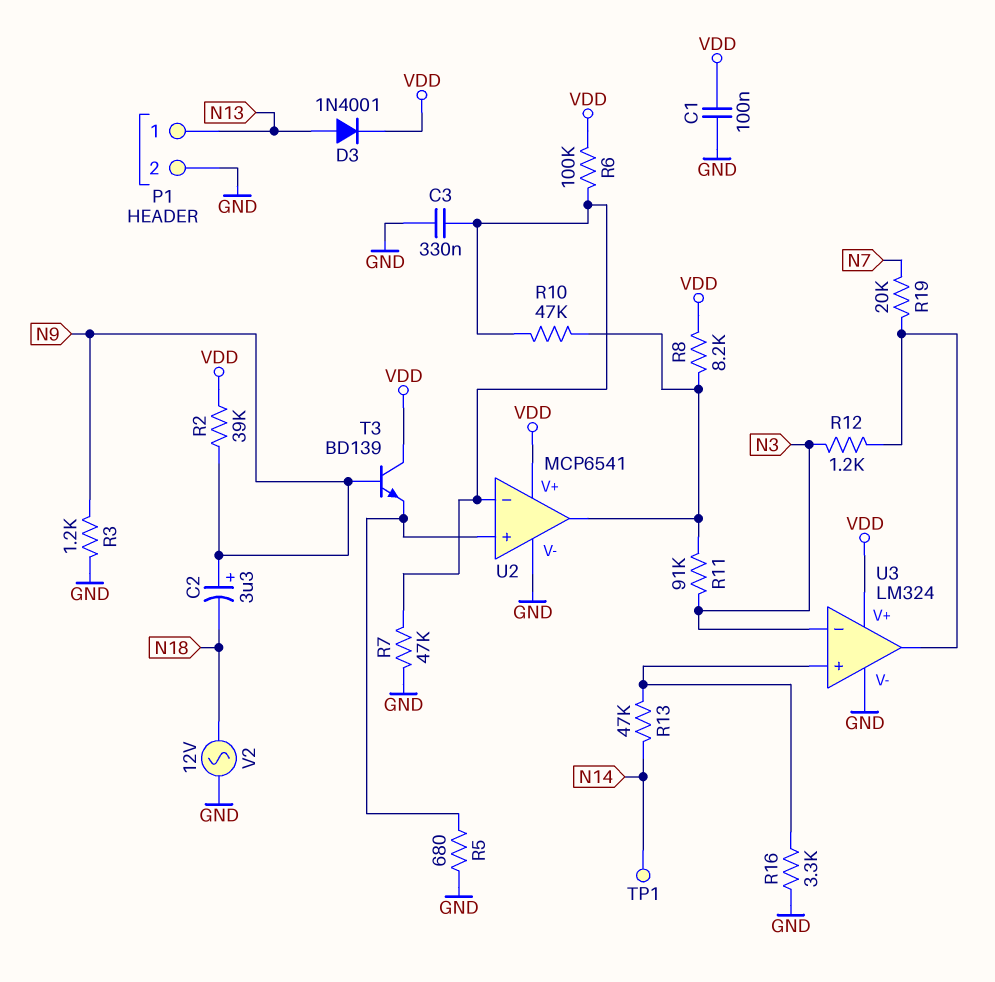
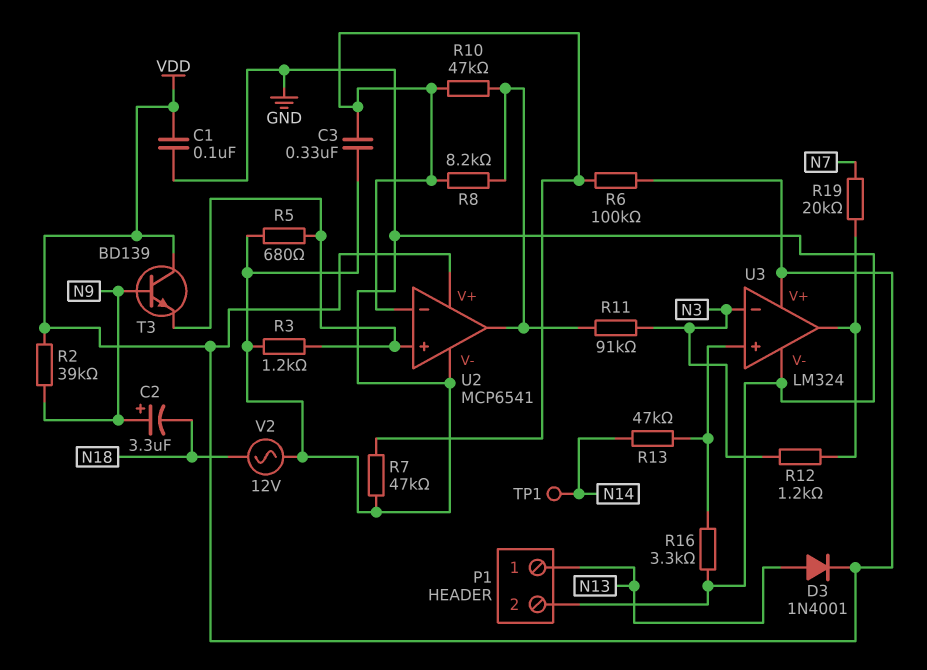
R3: 1.2k (GND, N9) -> 1.2k (GND, U2/in+)
R8: 8.2k (U2/out, VDD) -> 8.2k (U2/in-, U2/out)

